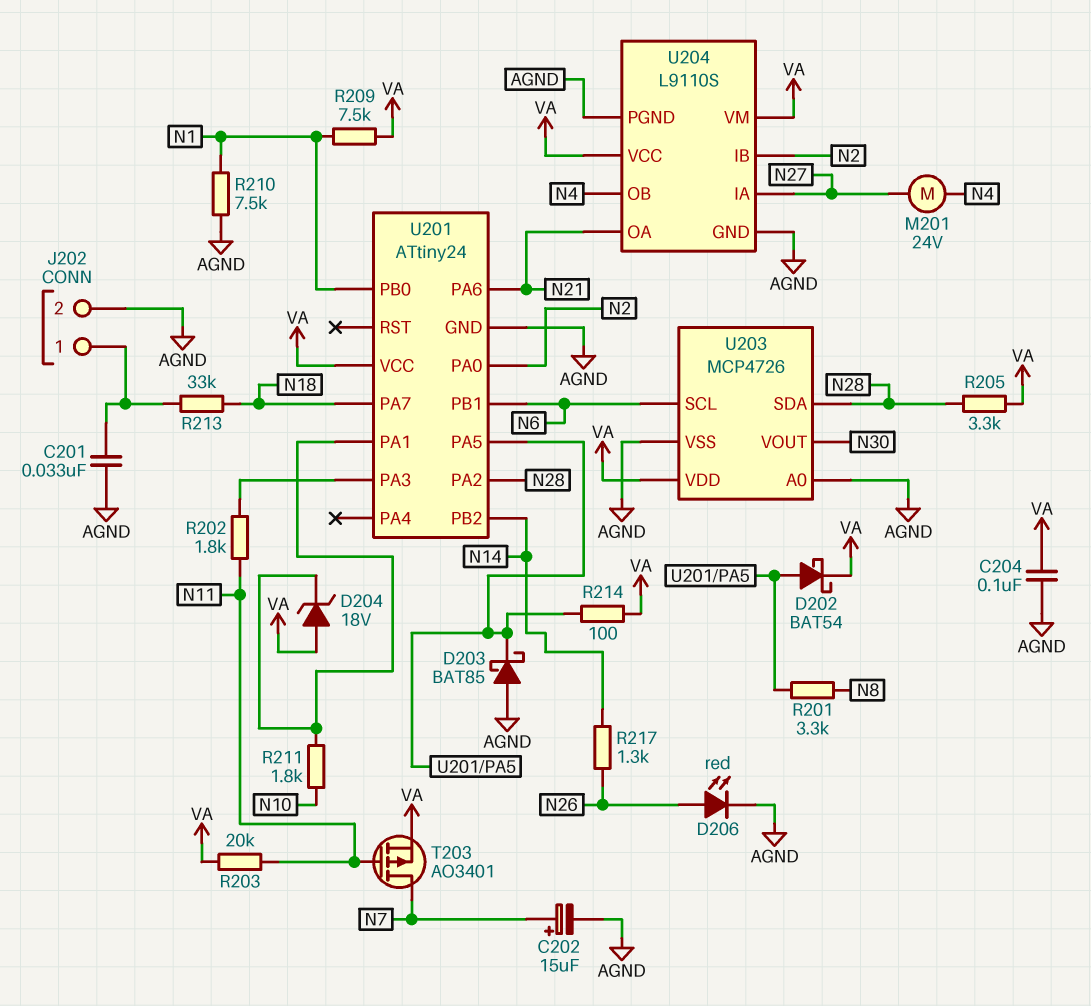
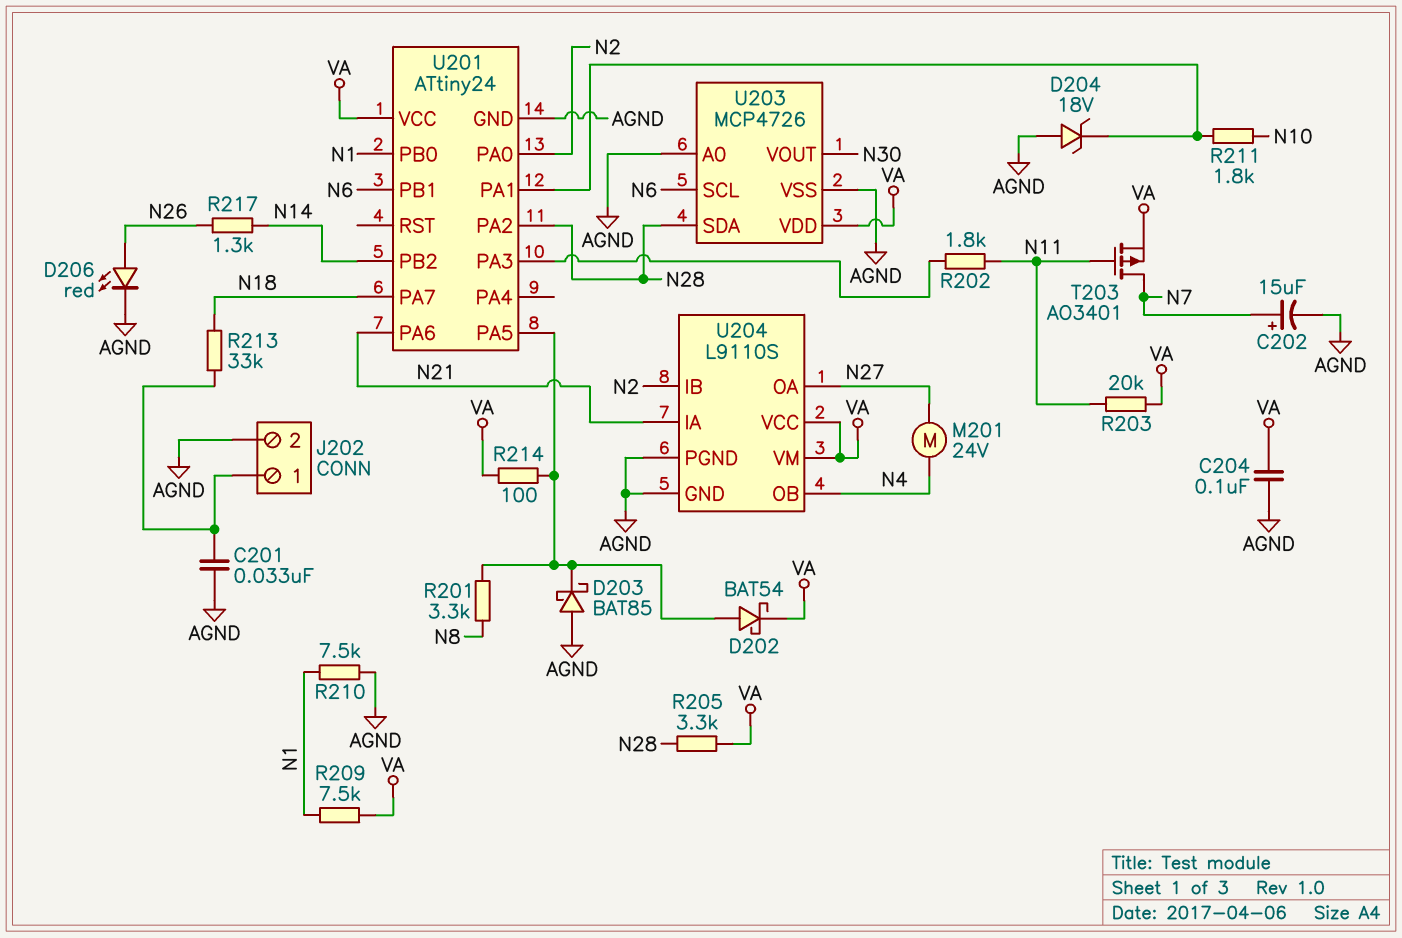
D204: zener 18V (A VA, K U201/PA1) -> zener 18V (A AGND, K U201/PA1)
U204 pin IA: N27 -> N21
U204 pin OA: N21 -> N27

